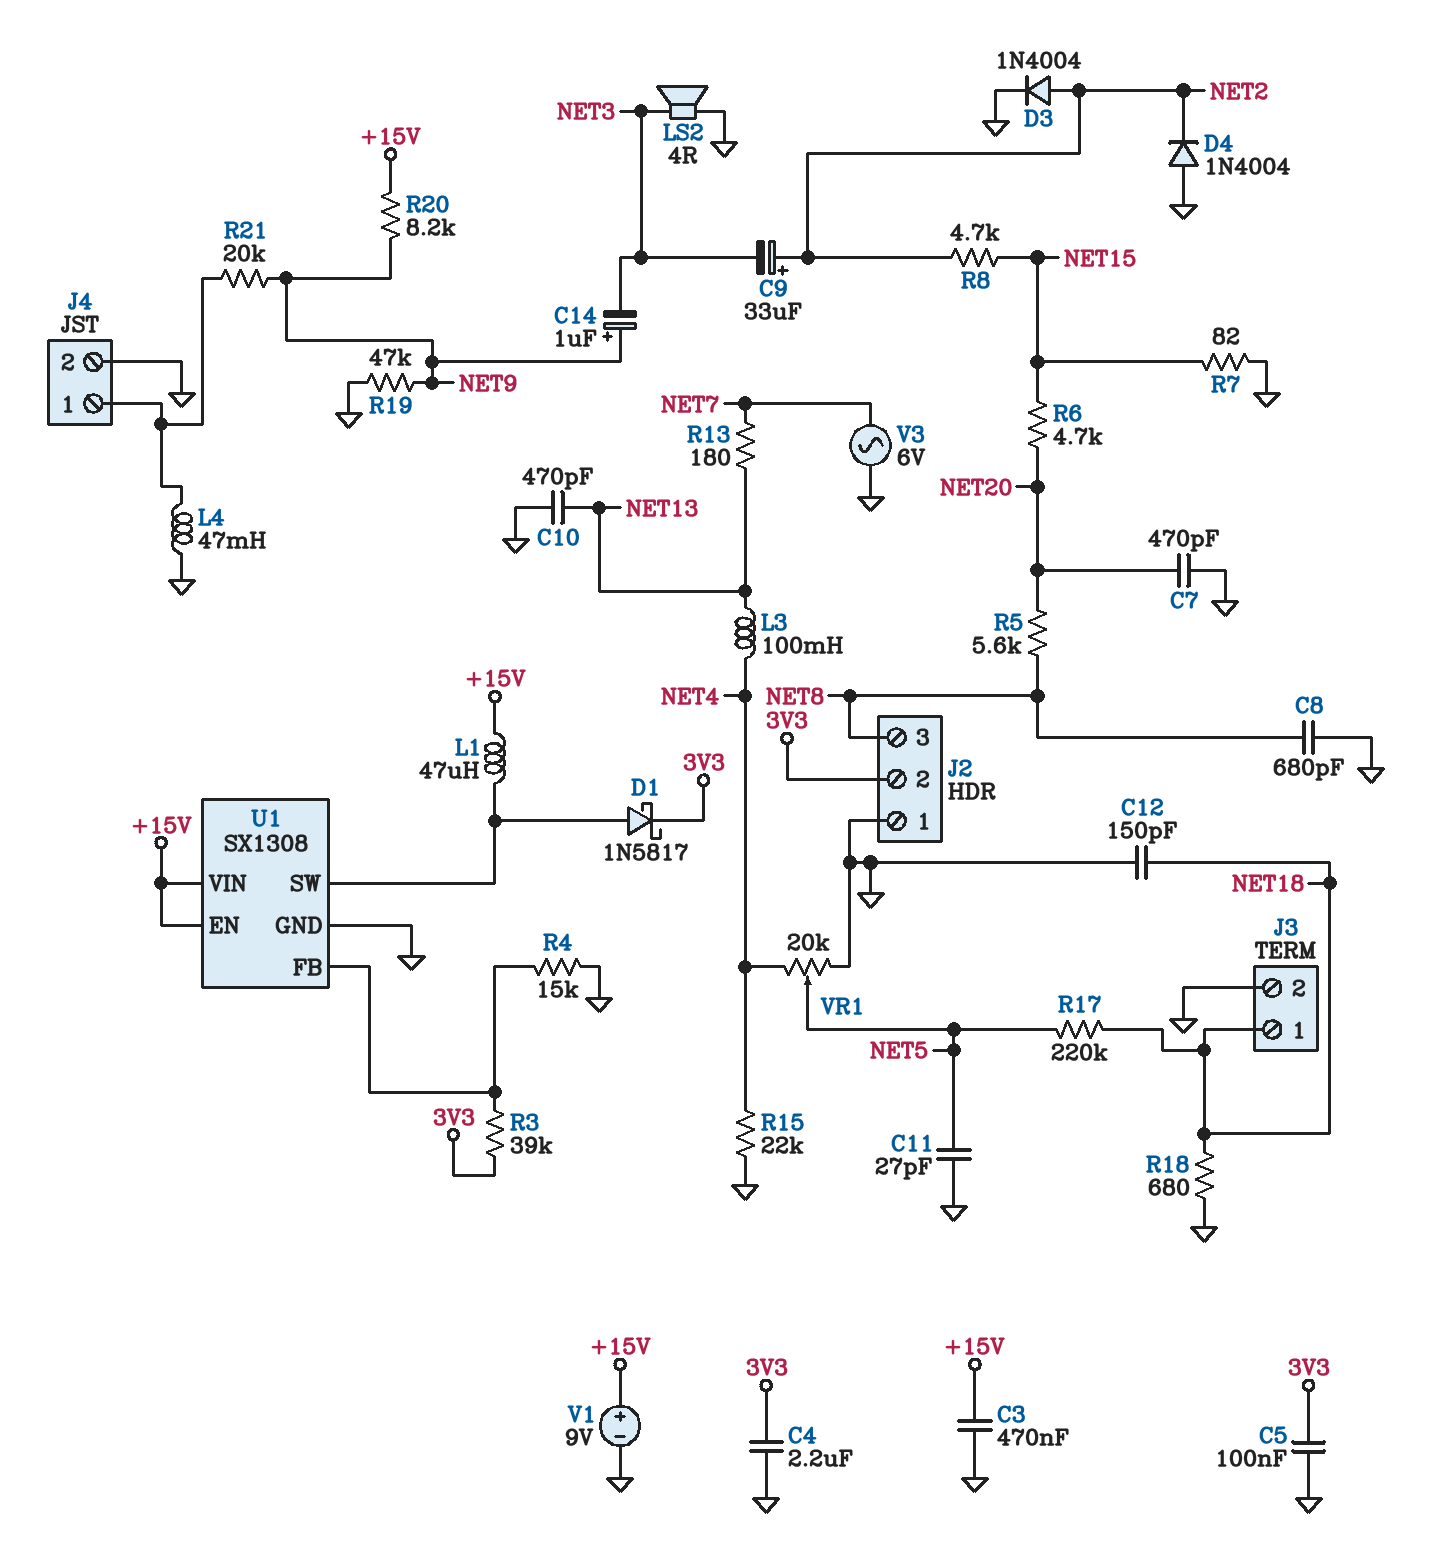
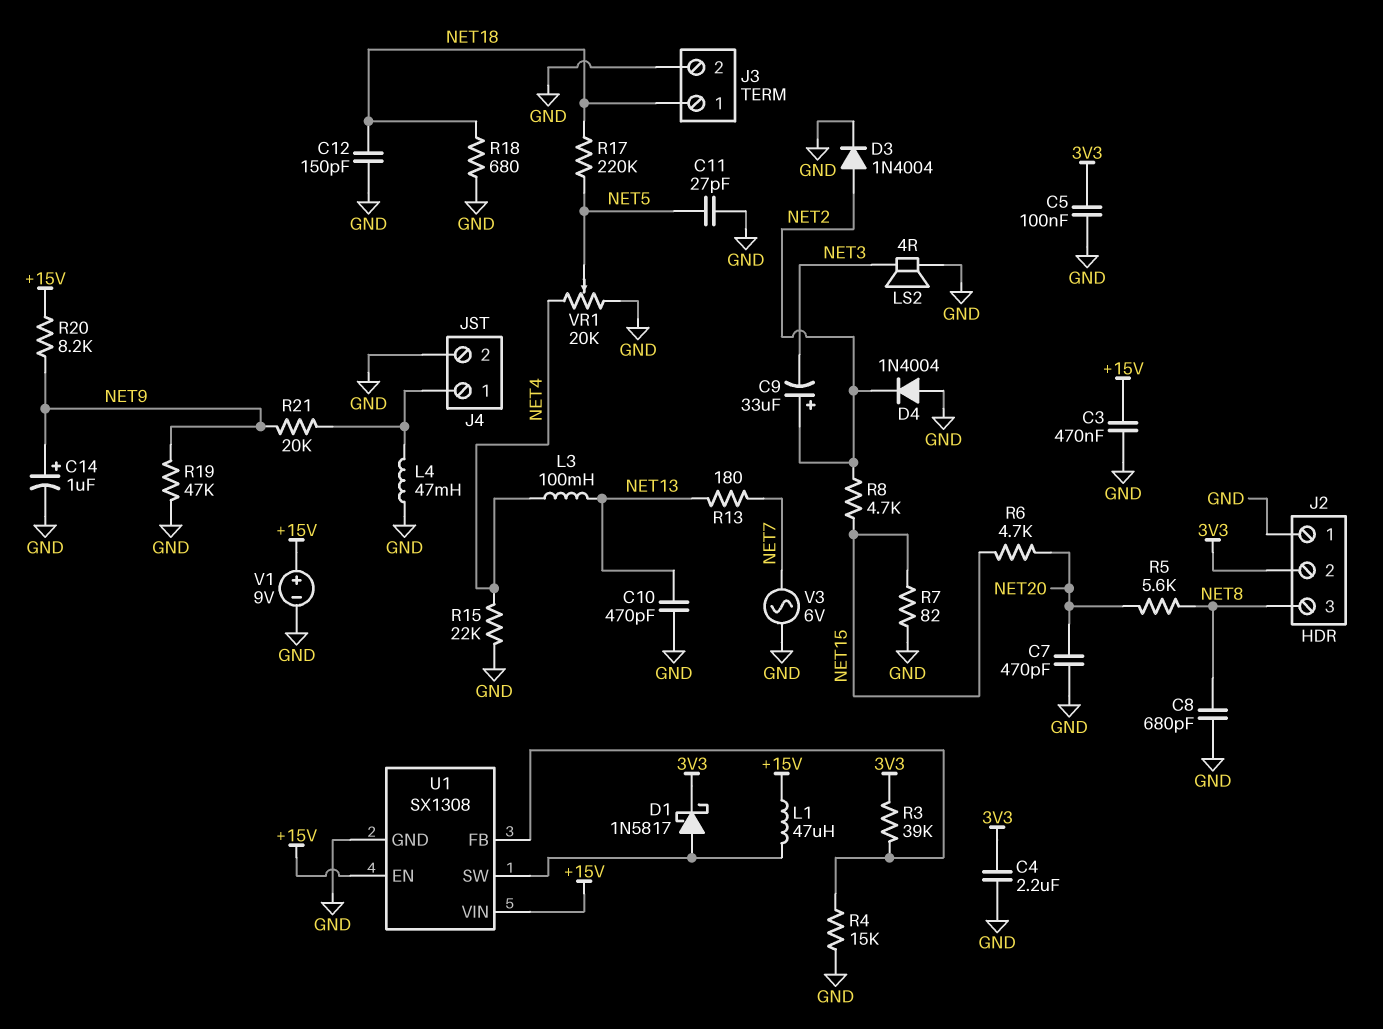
C14: 1uF (plus NET9, minus NET3) -> 1uF (plus NET9, minus GND)

